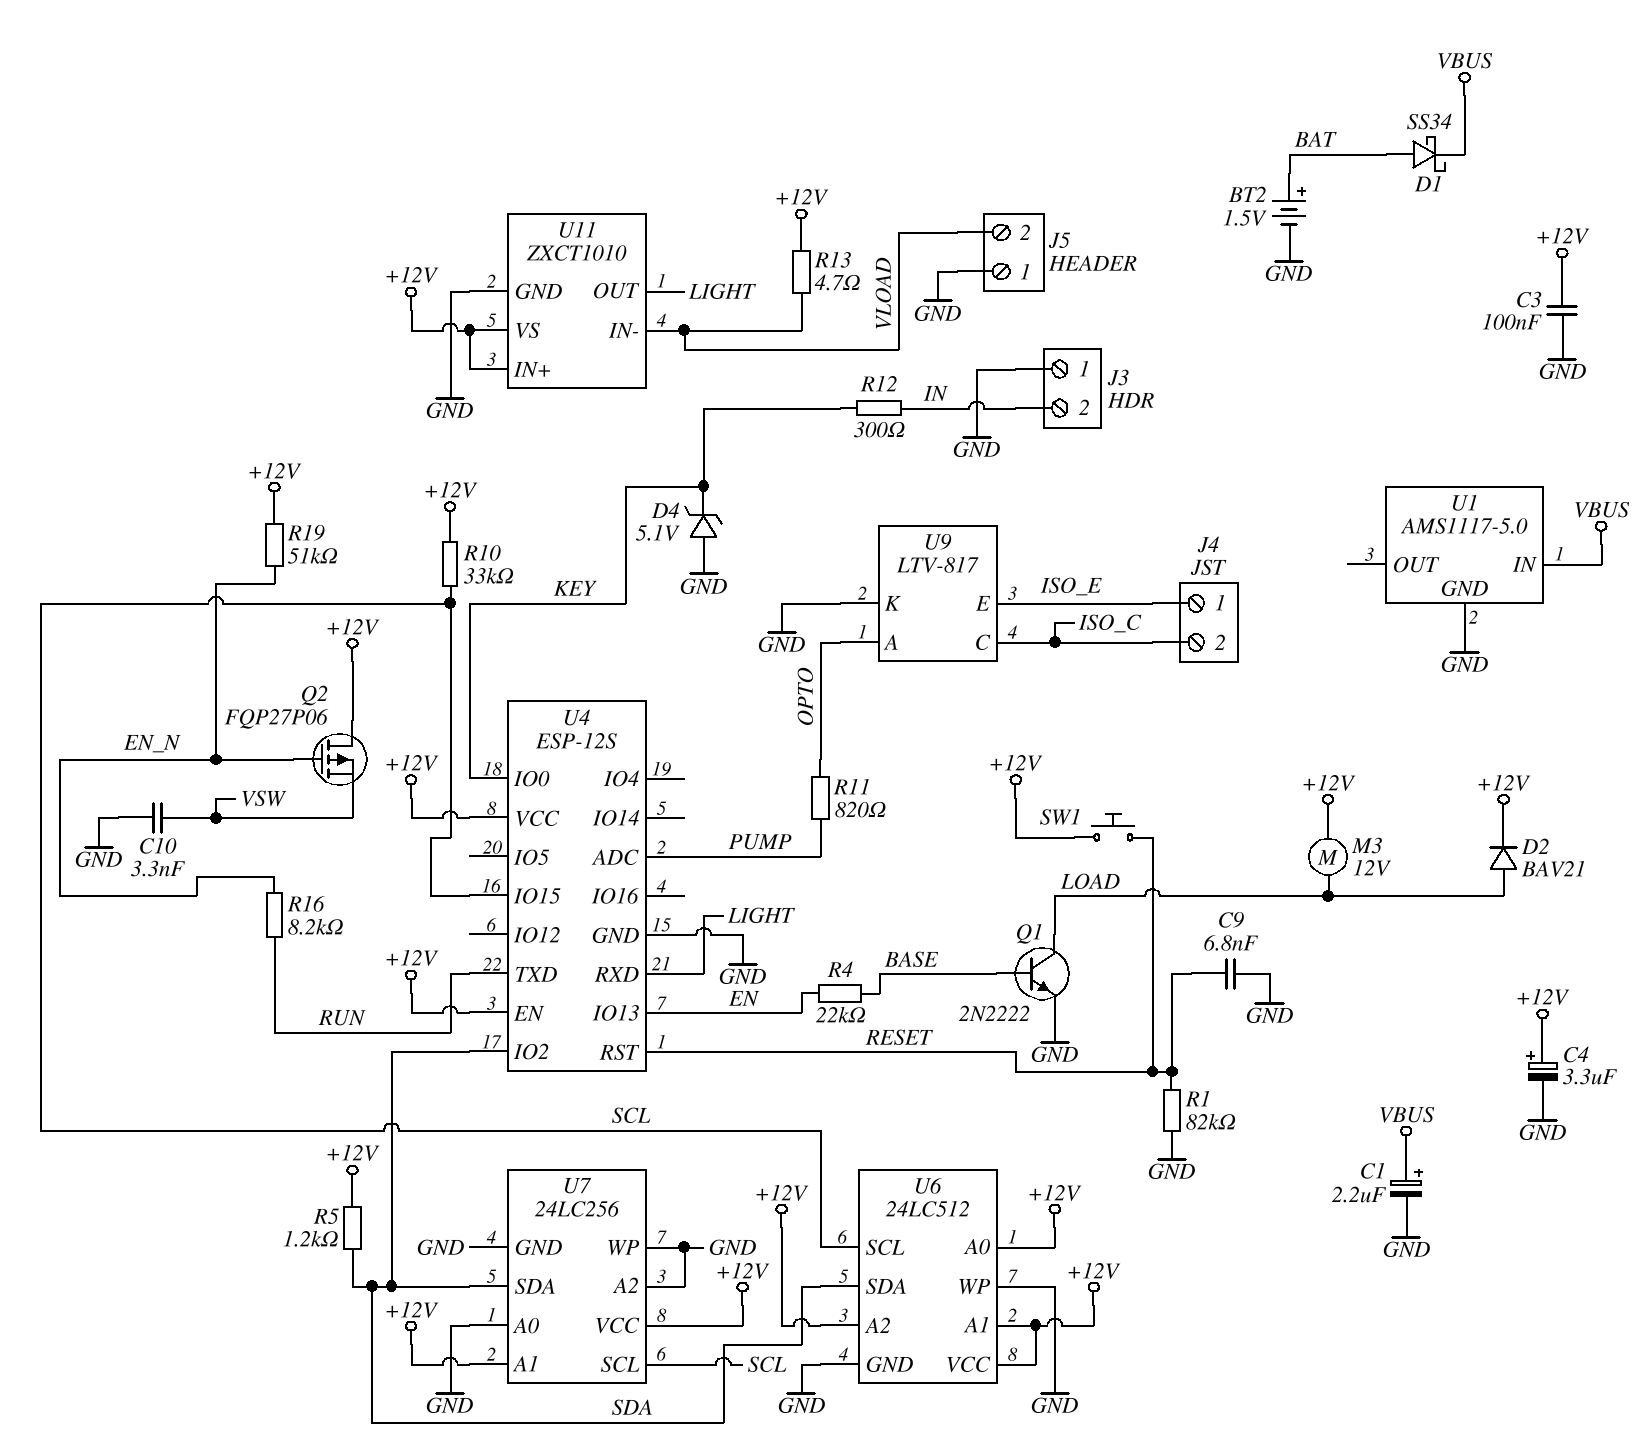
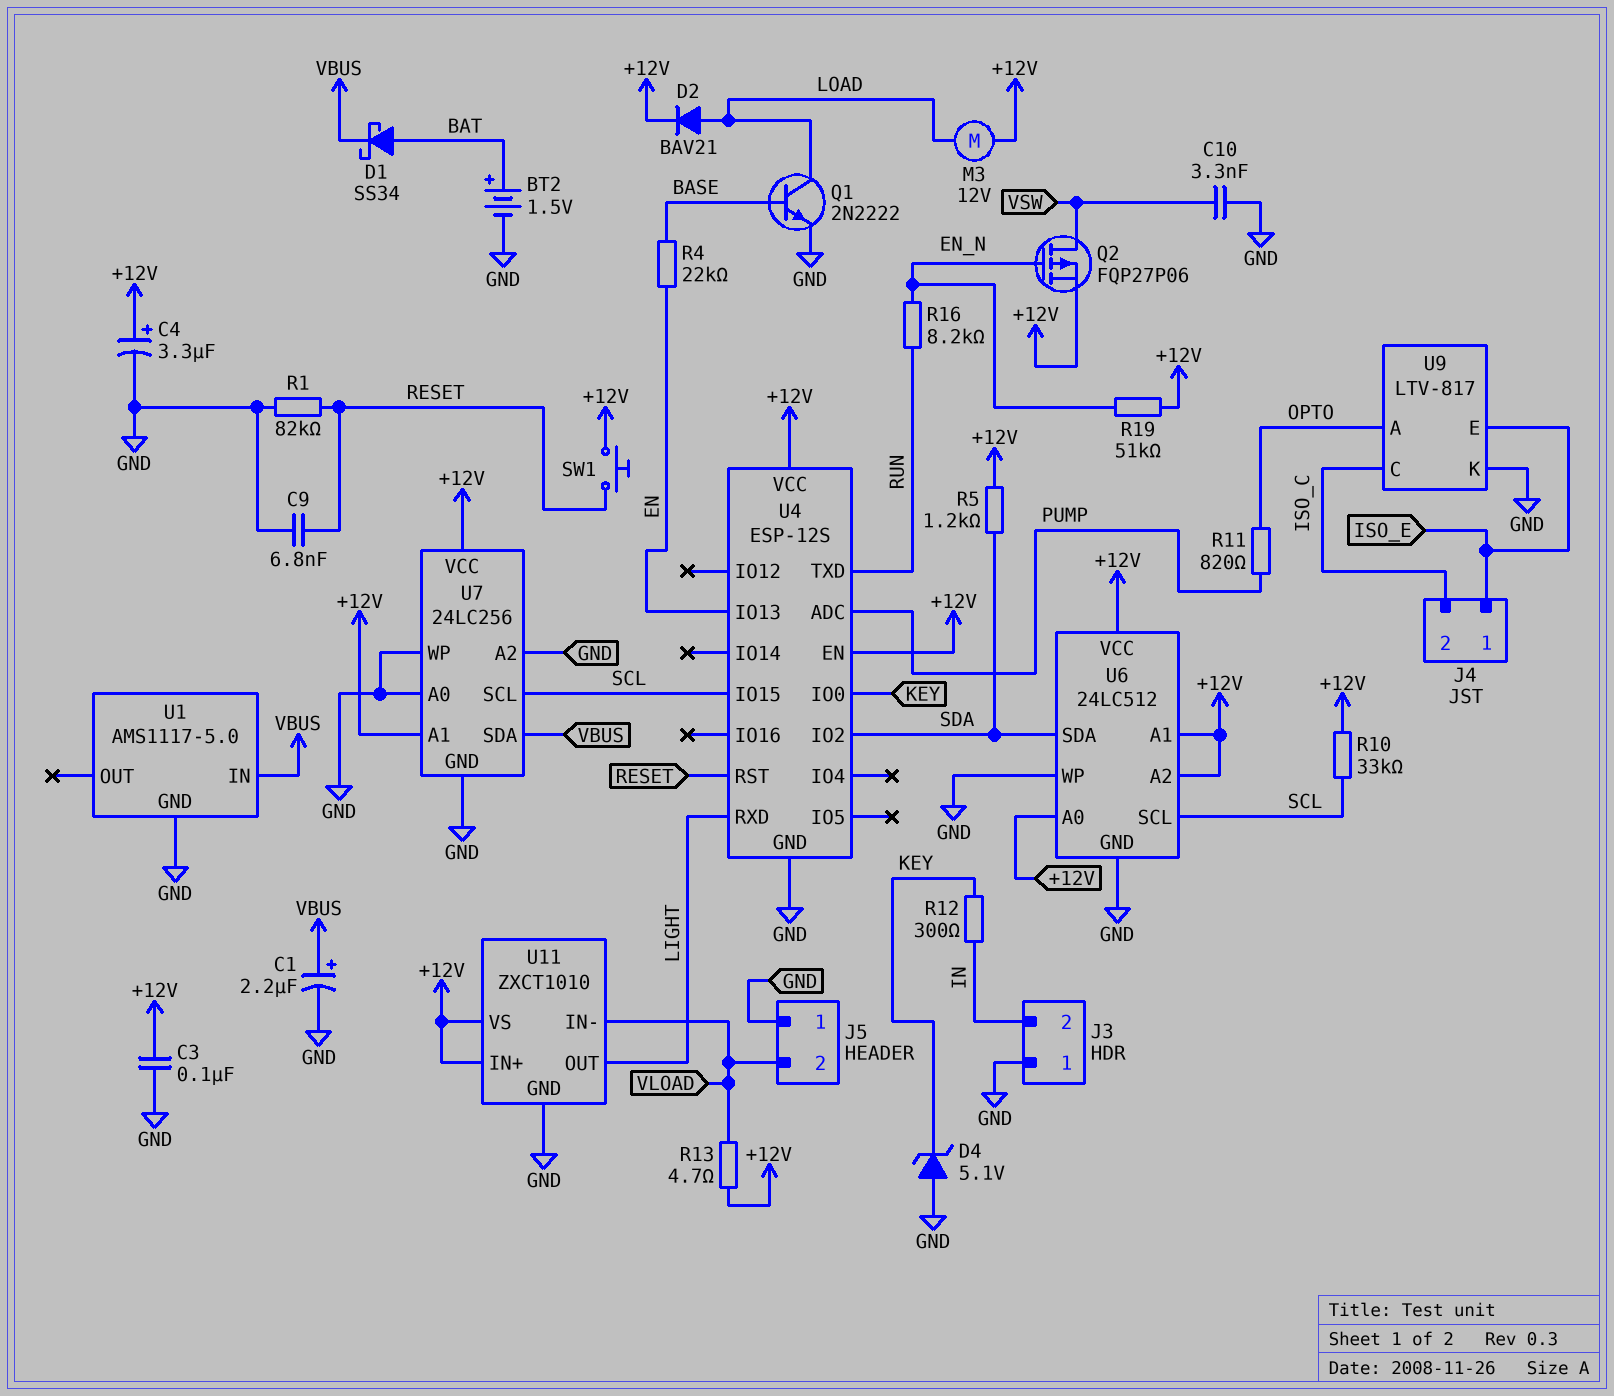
Q2: PMOS FQP27P06 (G EN_N, D +12V, S VSW) -> PMOS FQP27P06 (G EN_N, D VSW, S +12V)
U7 pin SDA: SDA -> VBUS

